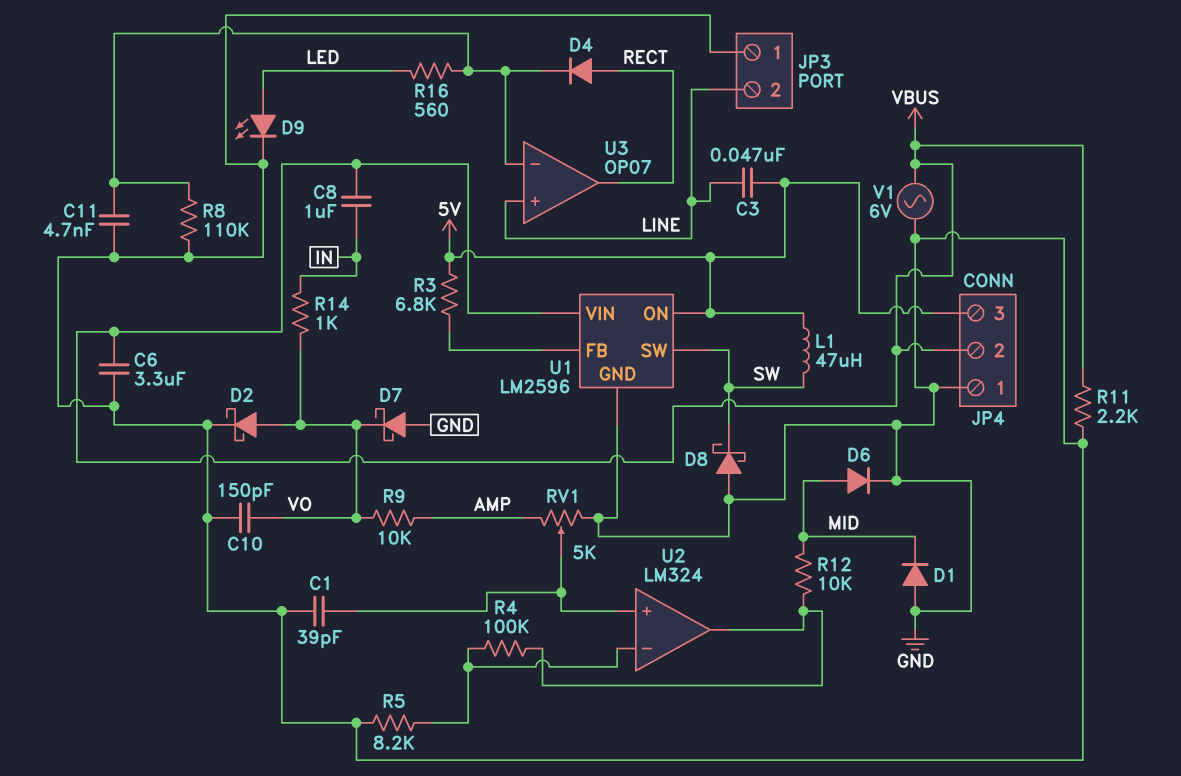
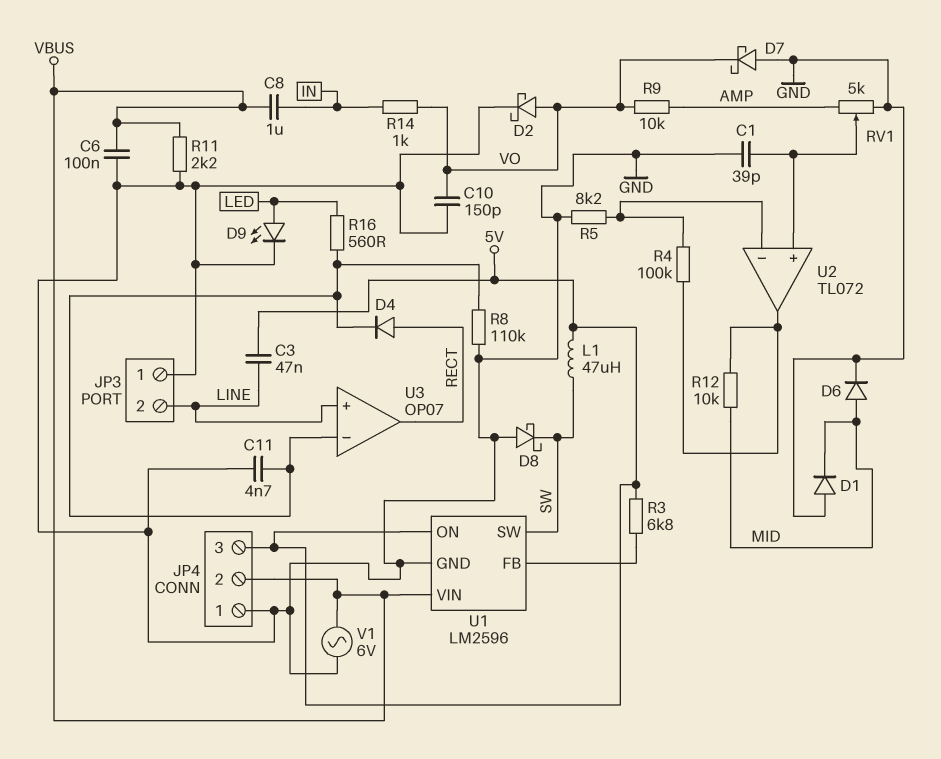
C6: 3.3uF (GND, VBUS) -> 100nF (GND, VBUS)
U2: LM324 -> TL072

